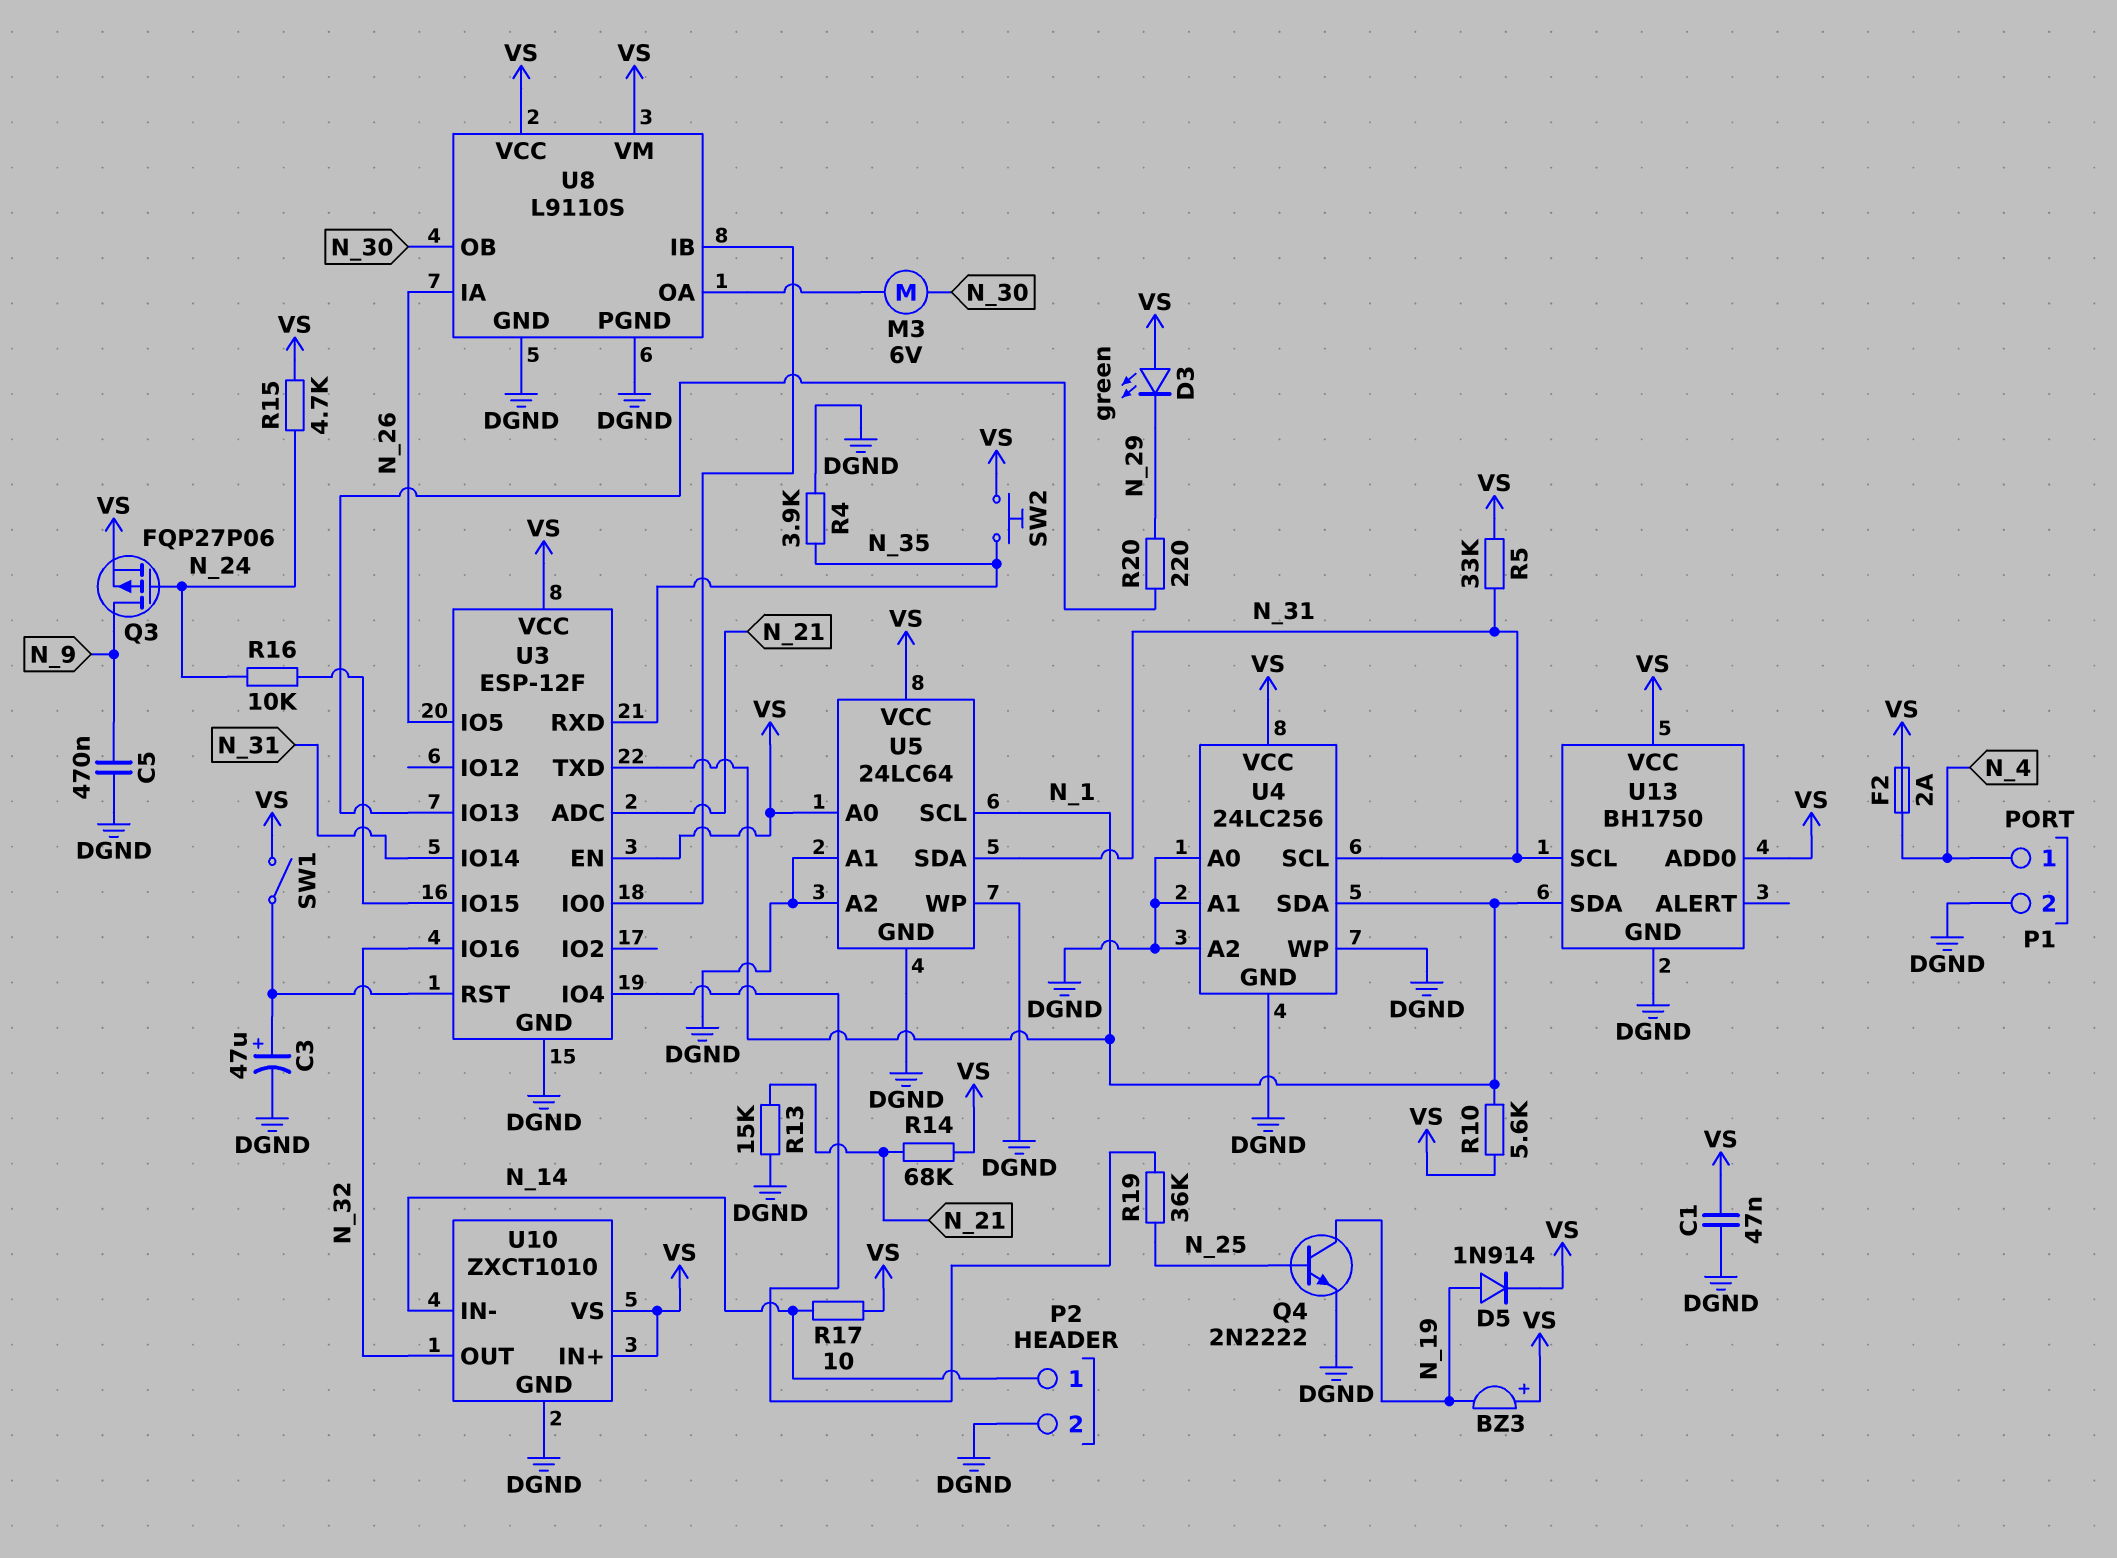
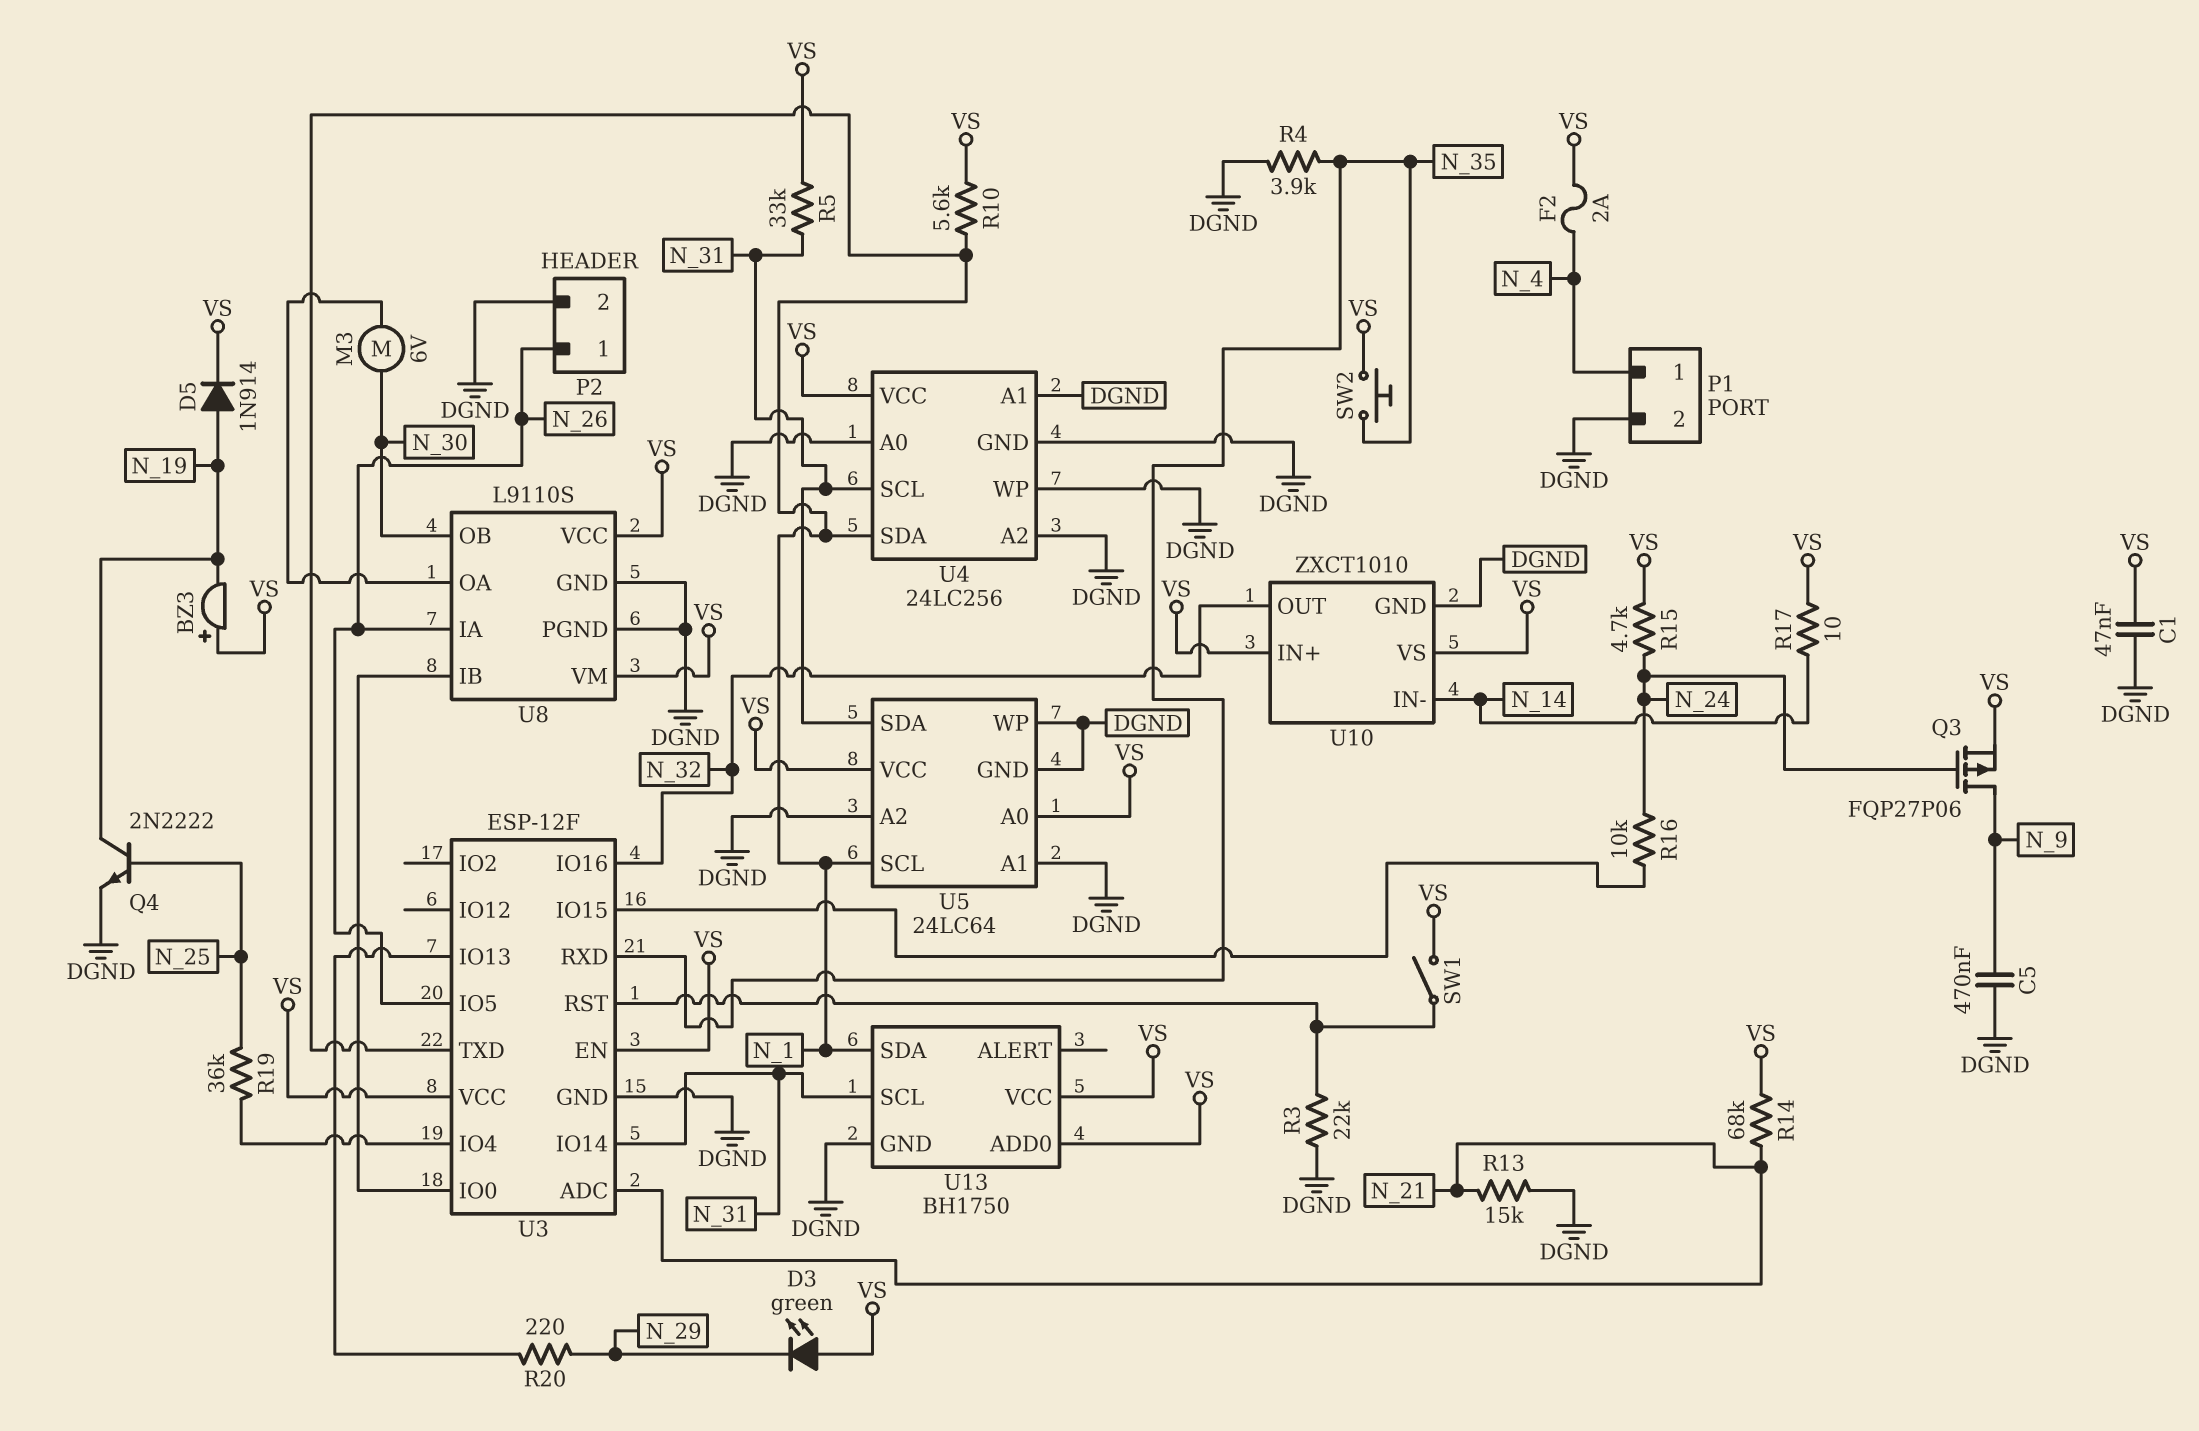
C3: 47uF (plus U3/RST, minus DGND) -> none
P2 pin 1: N_14 -> N_26
R3: none -> 22k (DGND, U3/RST)

